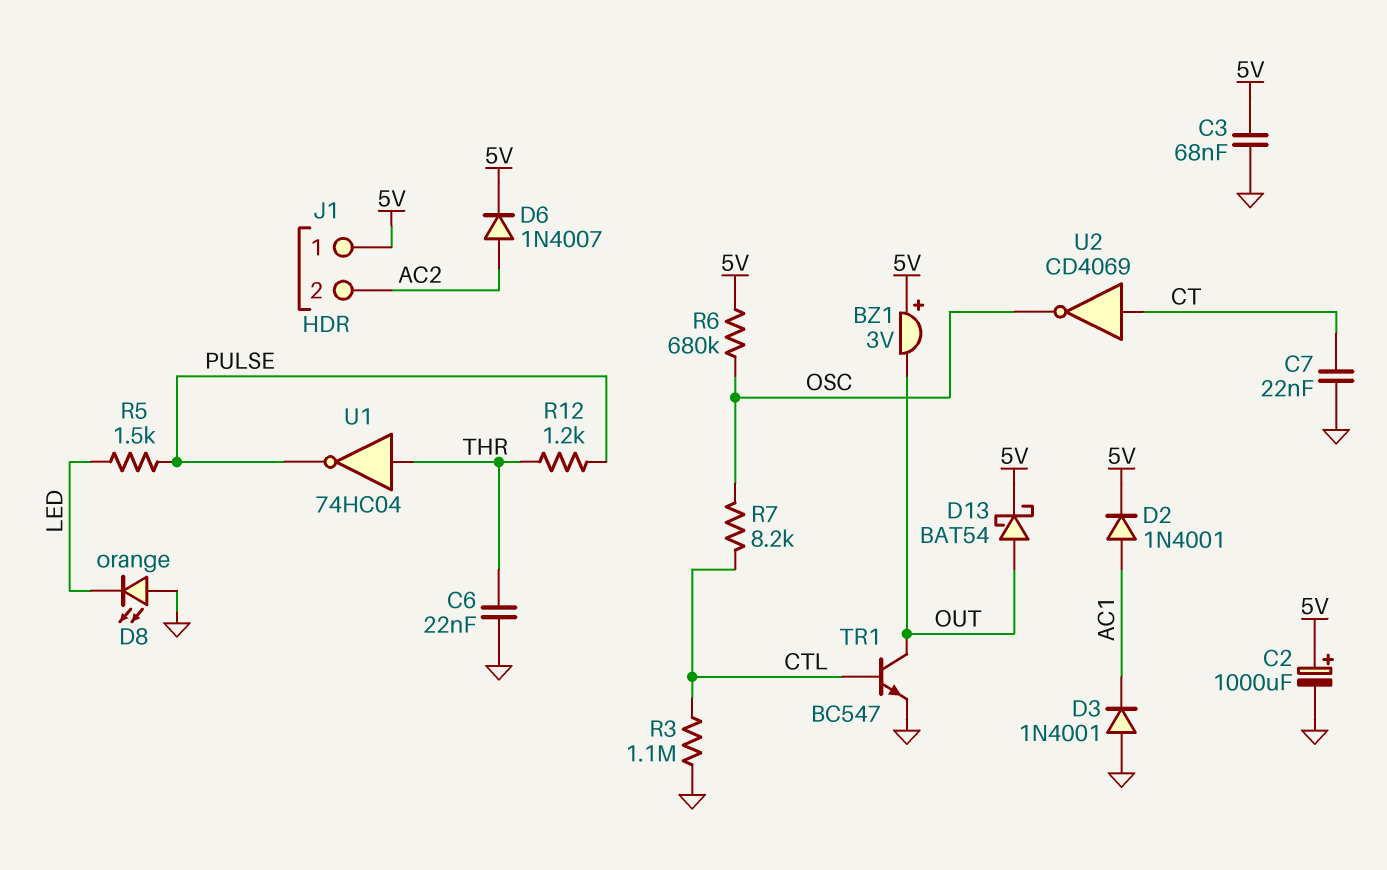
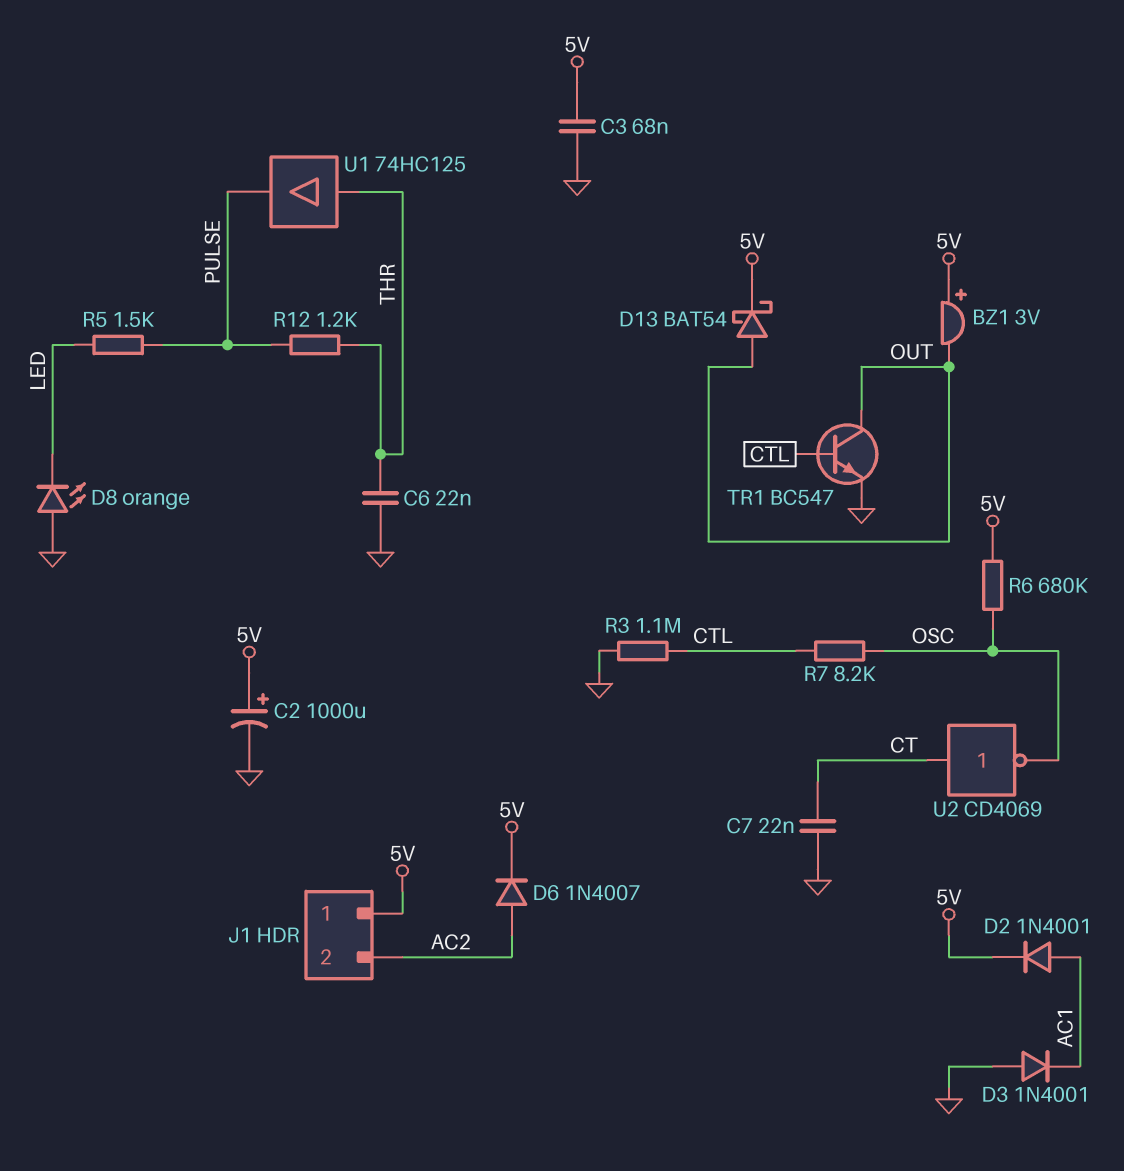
U1: NOT 74HC04 (in THR, out PULSE) -> buffer 74HC125 (in THR, out PULSE)

